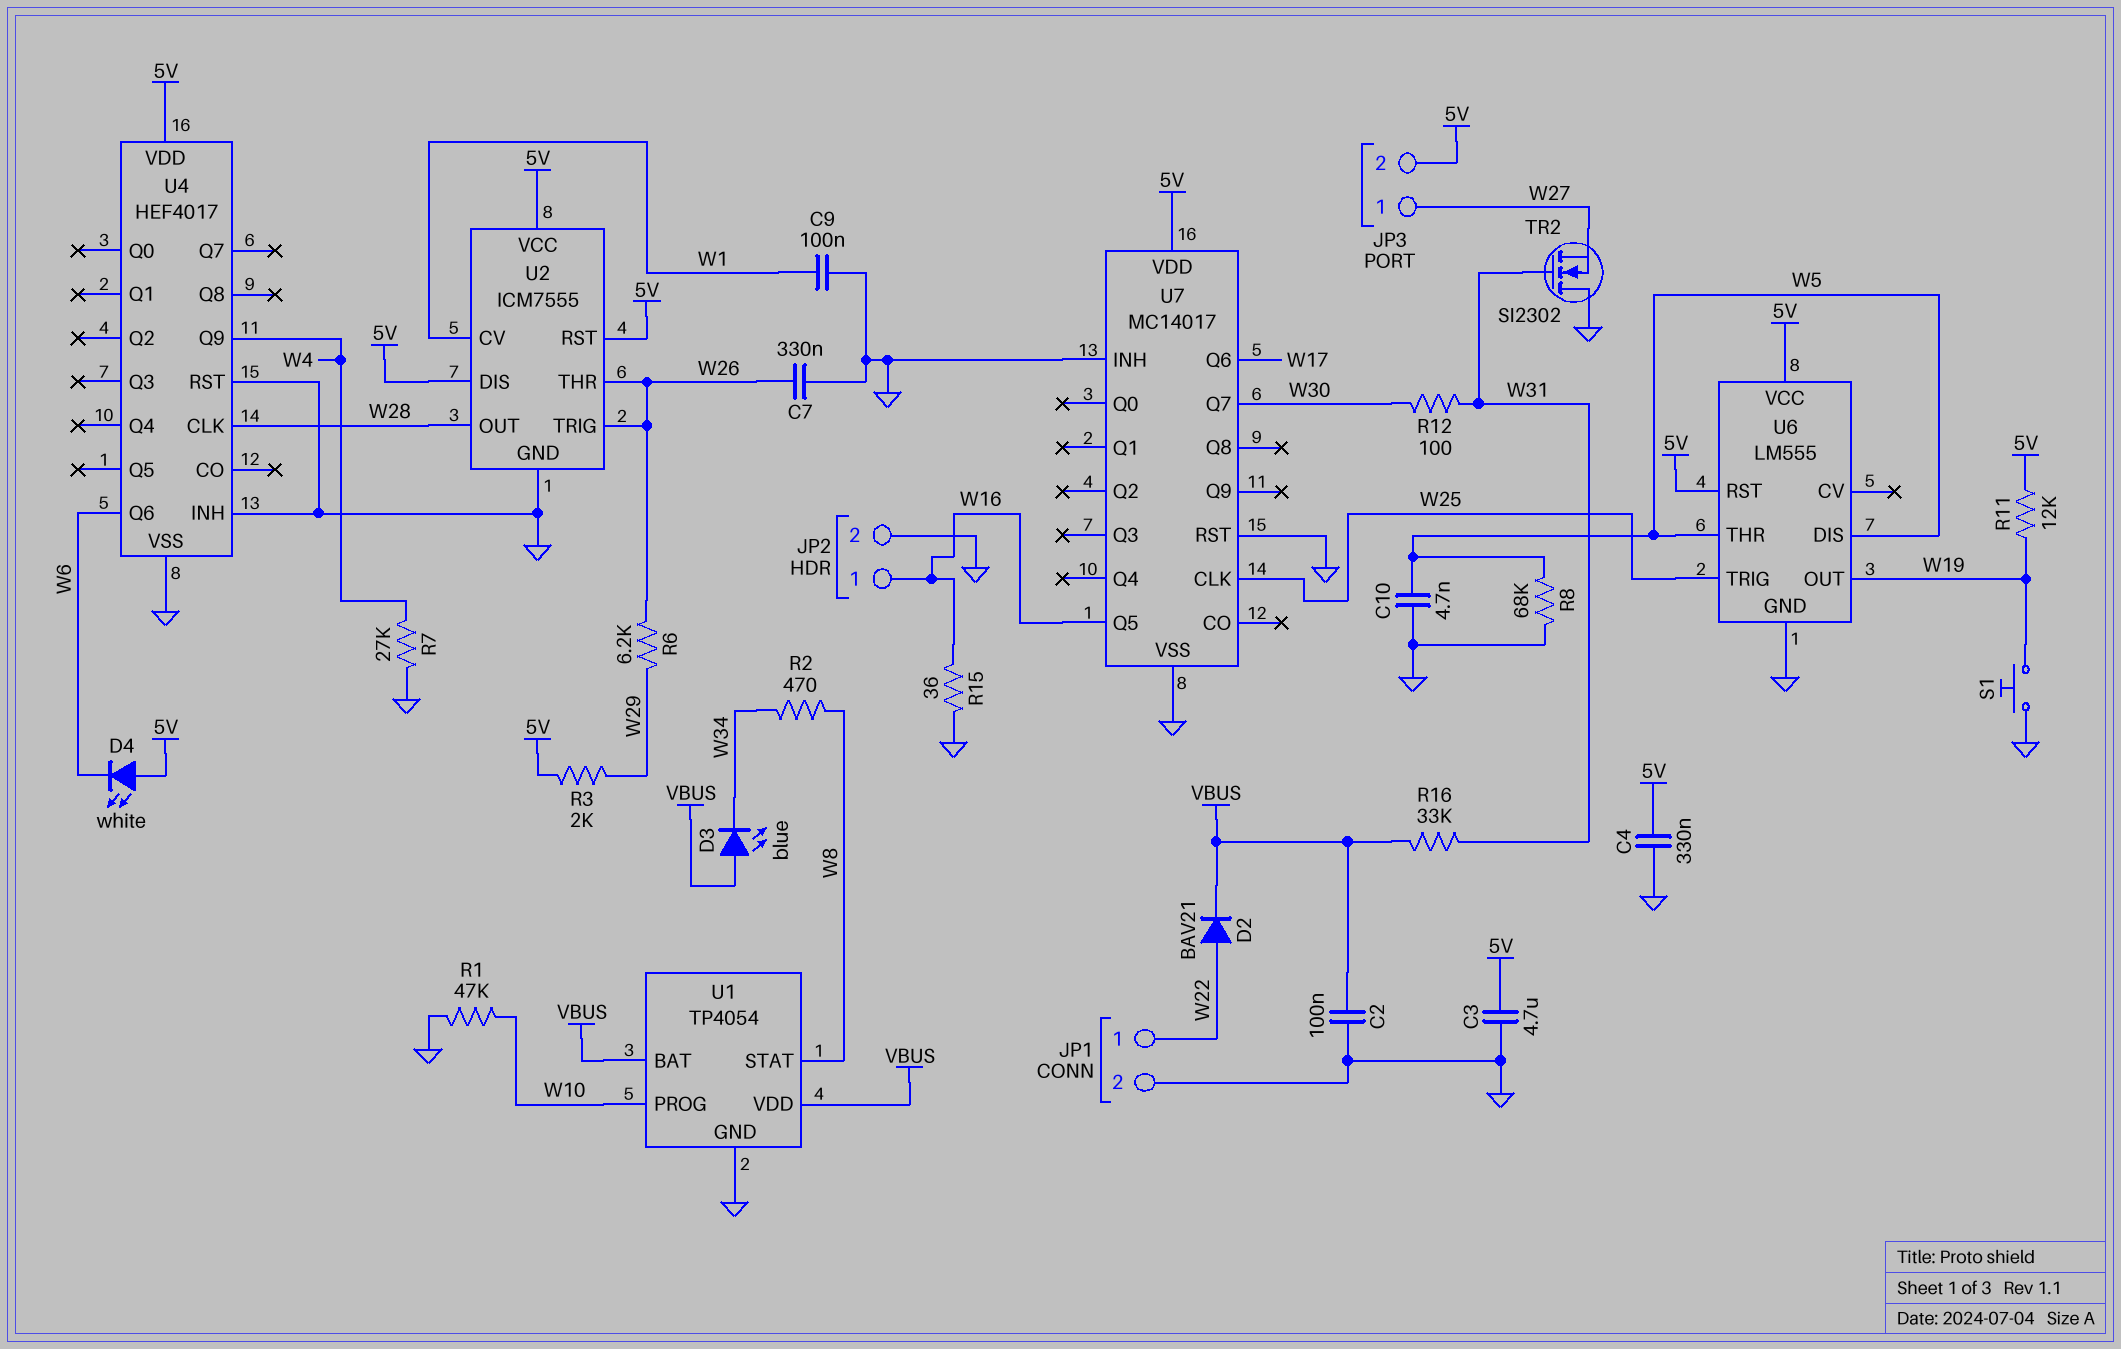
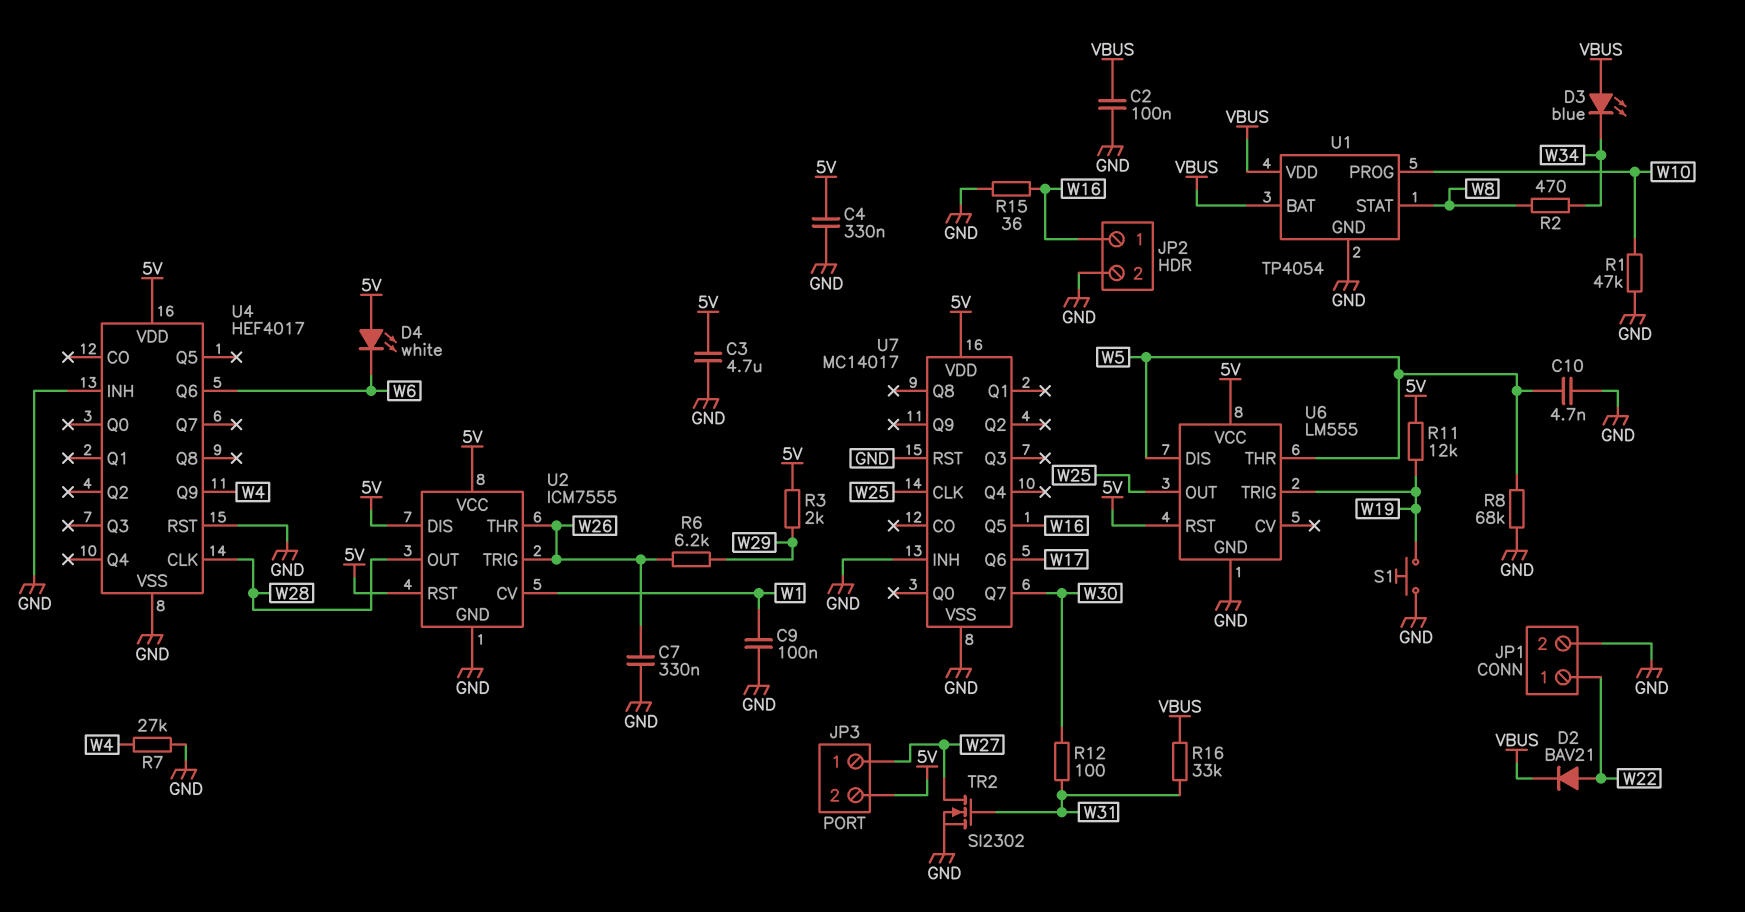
TR2: NMOS SI2302 (G W31, D GND, S W27) -> NMOS SI2302 (G W31, D W27, S GND)
U6 pin OUT: W19 -> W25
U6 pin TRIG: W25 -> W19

